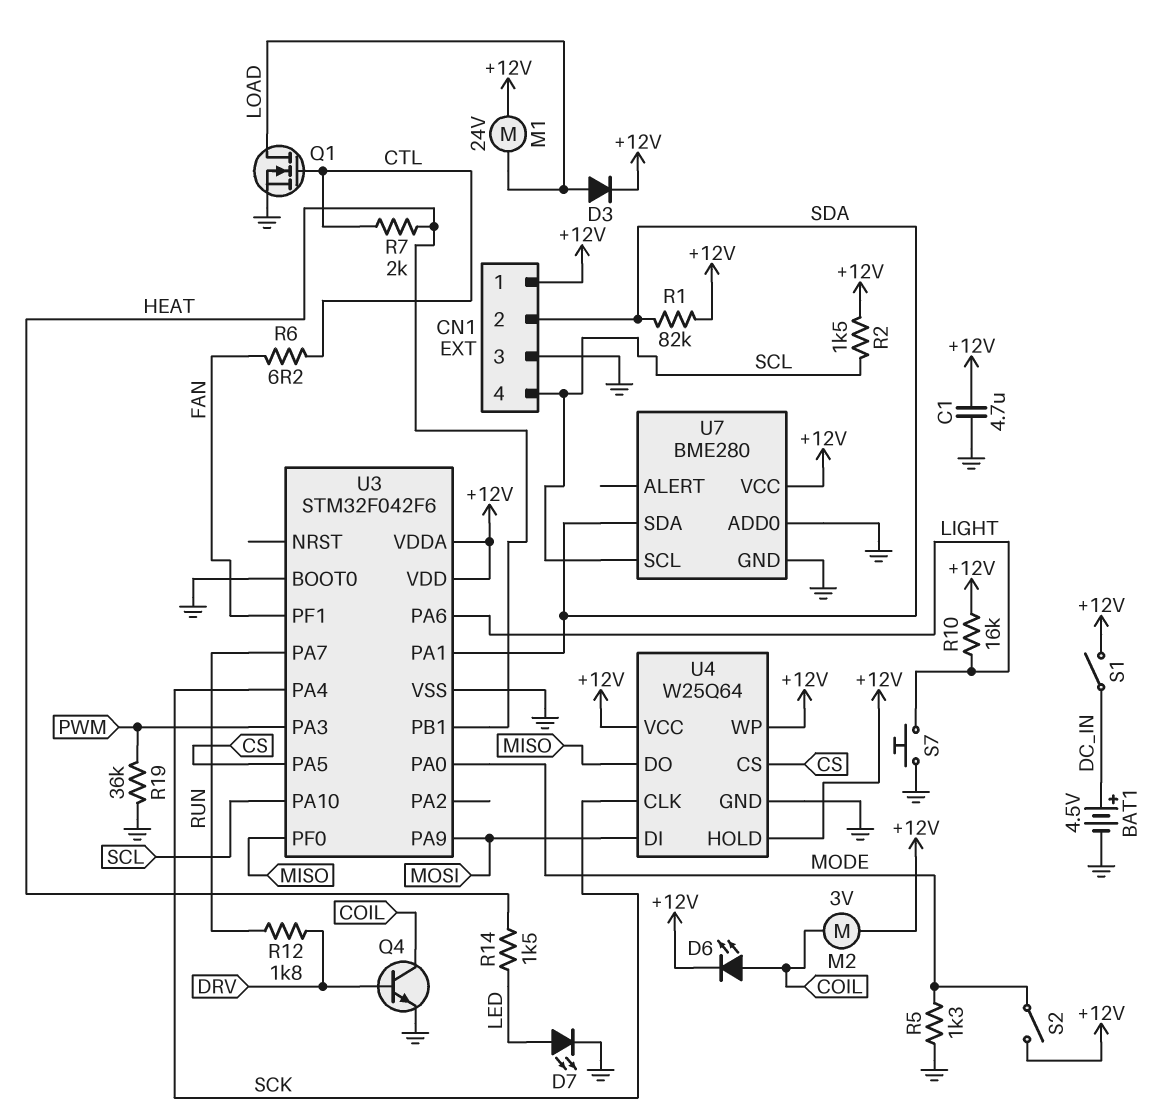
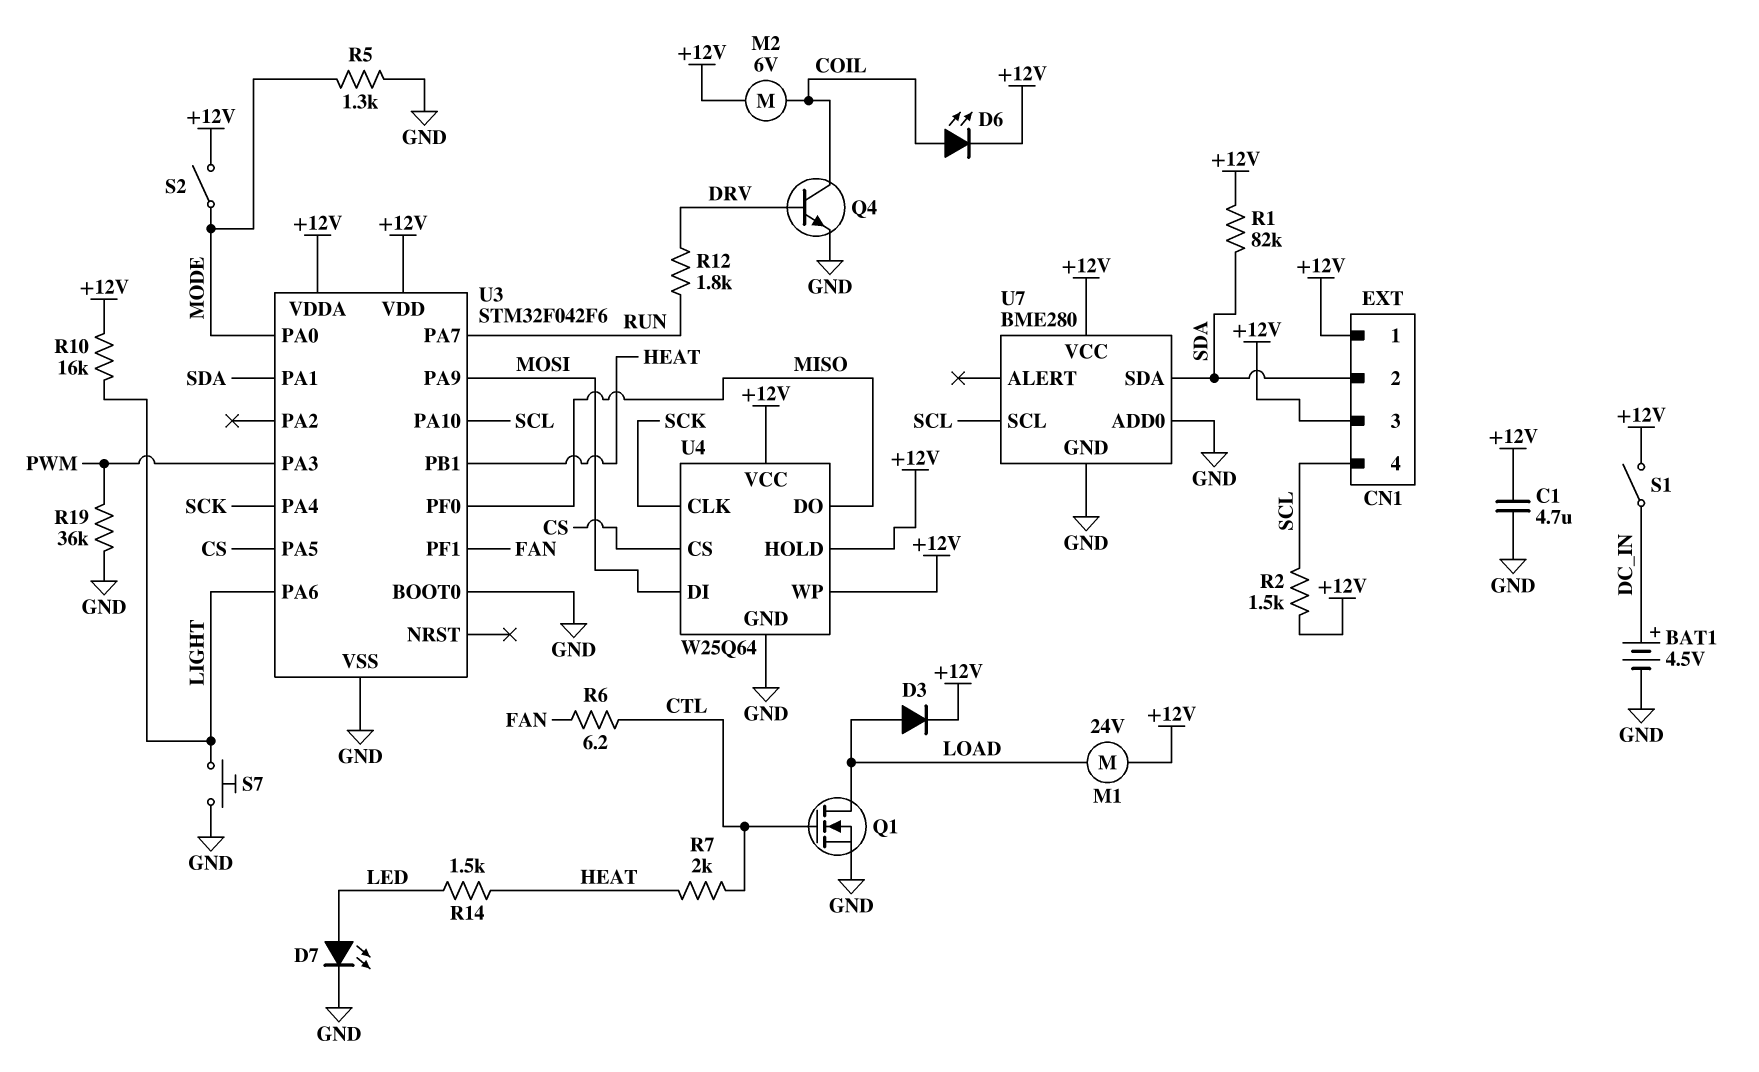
CN1 pin 3: GND -> +12V
M2: motor 3V (+12V, COIL) -> motor 6V (+12V, COIL)

